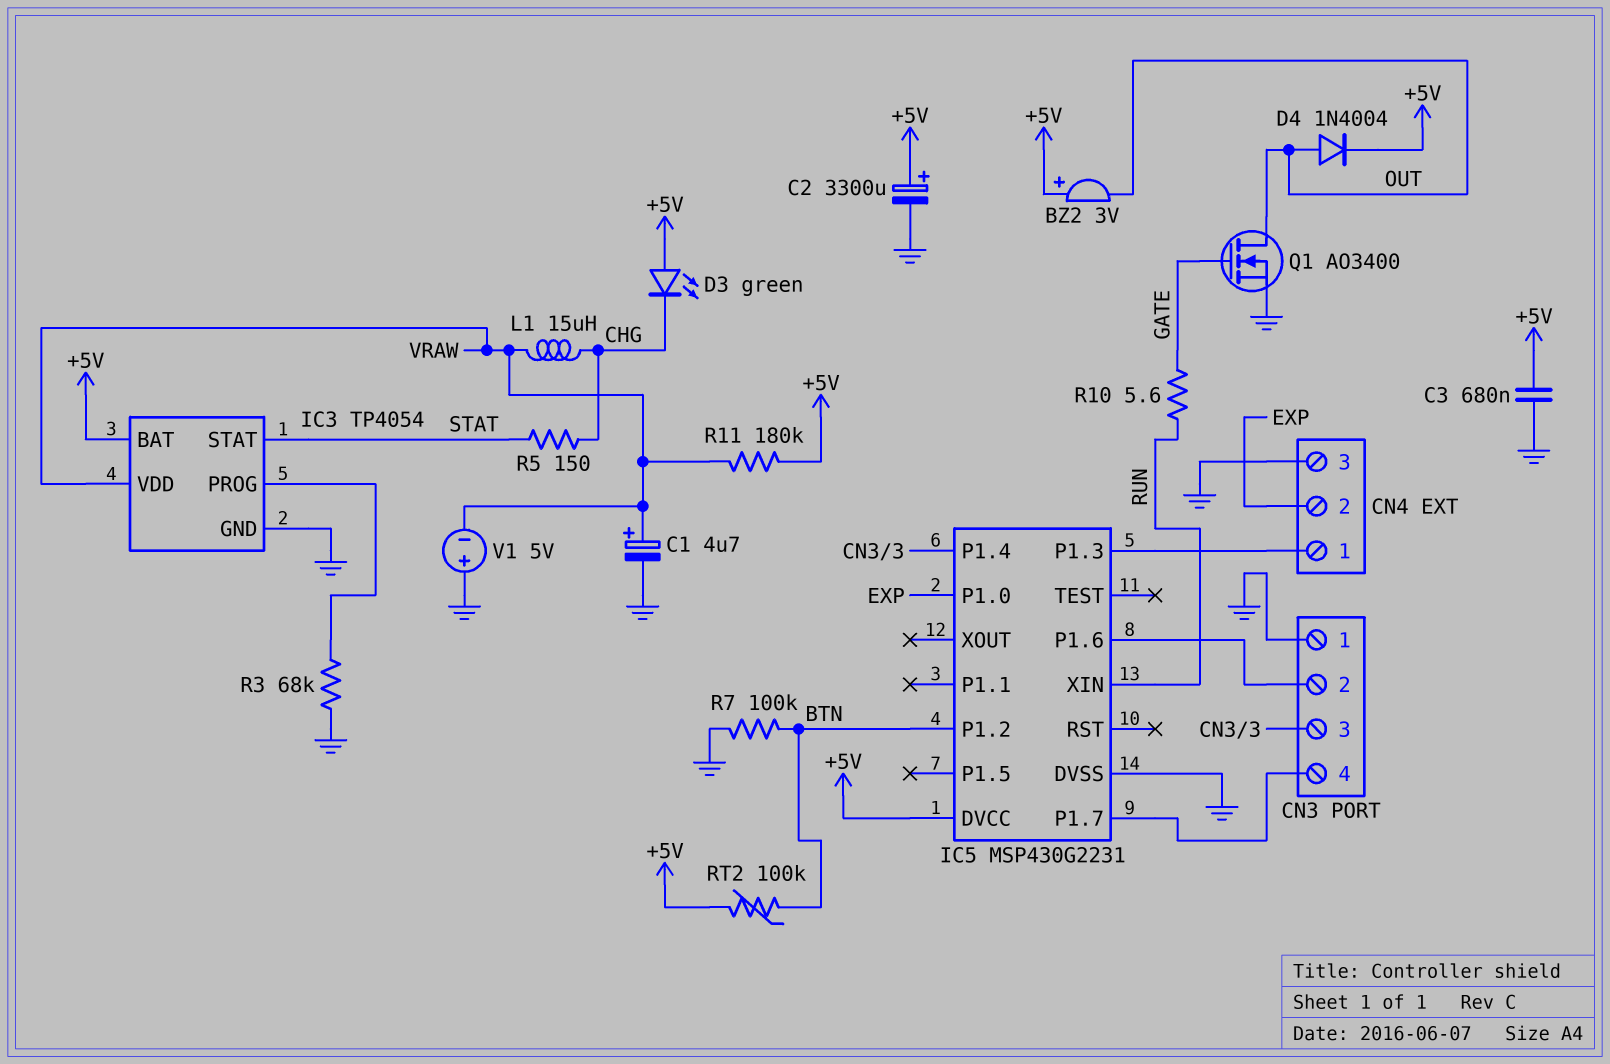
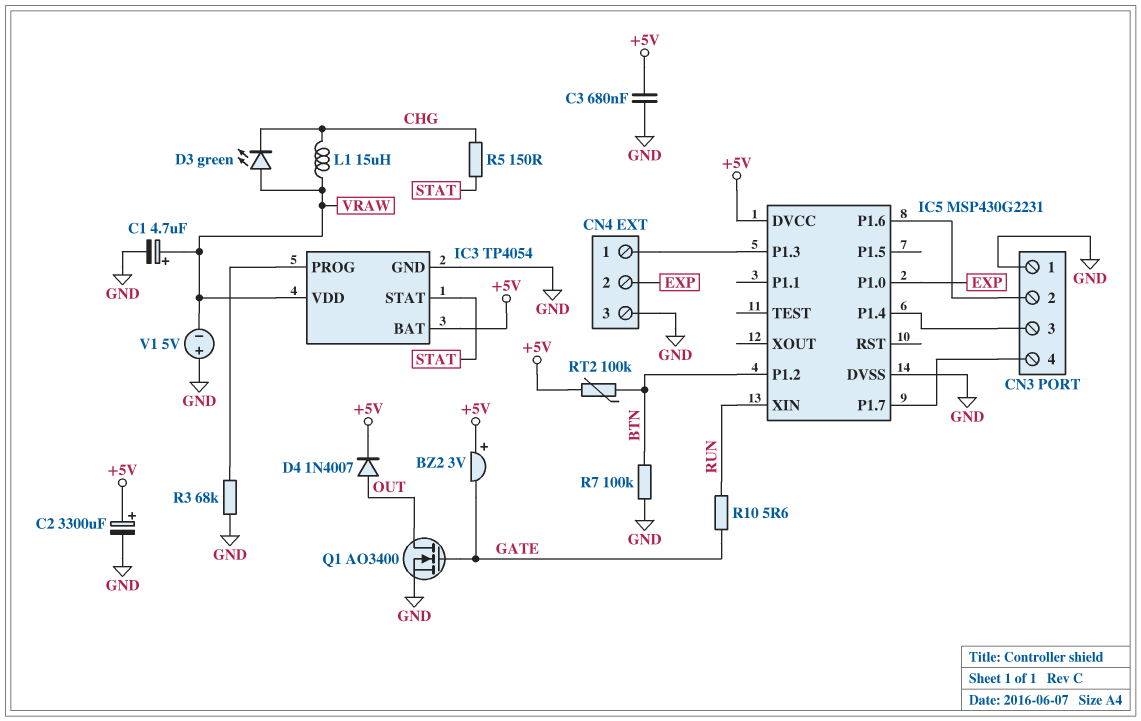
BZ2: buzzer 3V (plus +5V, minus OUT) -> buzzer 3V (plus +5V, minus GATE)
D3: LED green (A +5V, K CHG) -> LED green (A VRAW, K CHG)
D4: diode 1N4004 (A OUT, K +5V) -> diode 1N4007 (A OUT, K +5V)
R11: 180k (+5V, VRAW) -> none

